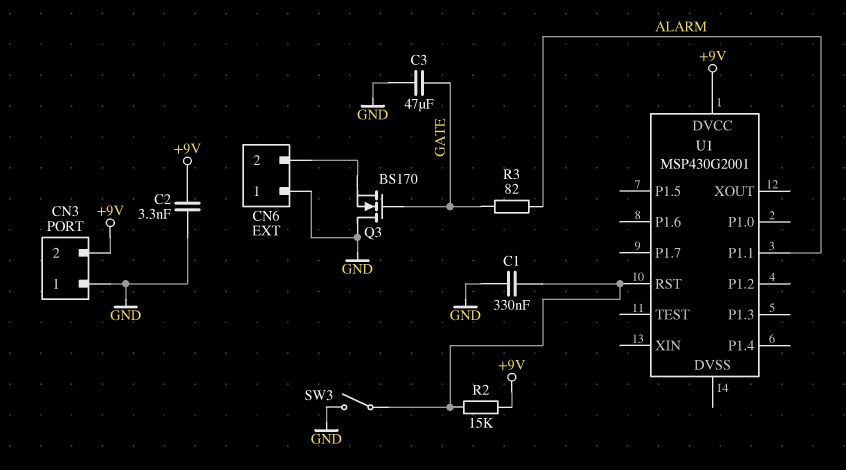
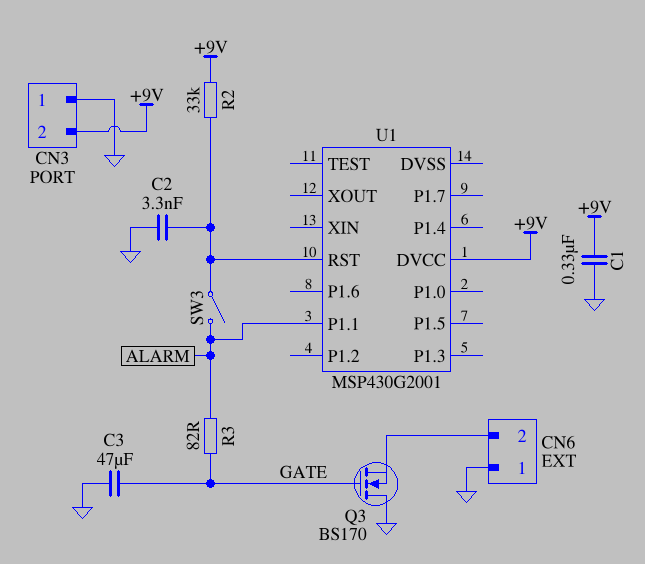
C1: 330nF (GND, U1/RST) -> 330nF (+9V, GND)
C2: 3.3nF (+9V, GND) -> 3.3nF (GND, U1/RST)
R2: 15k (+9V, U1/RST) -> 33k (+9V, U1/RST)
SW3: switch (GND, U1/RST) -> switch (ALARM, U1/RST)

